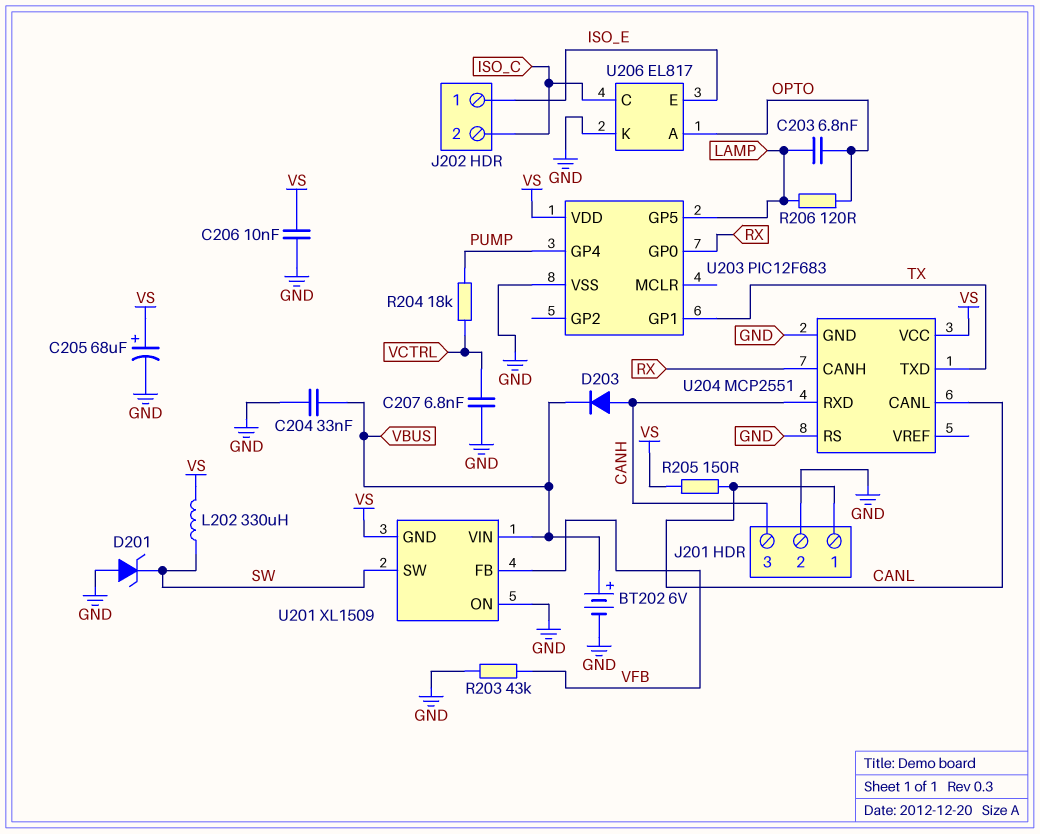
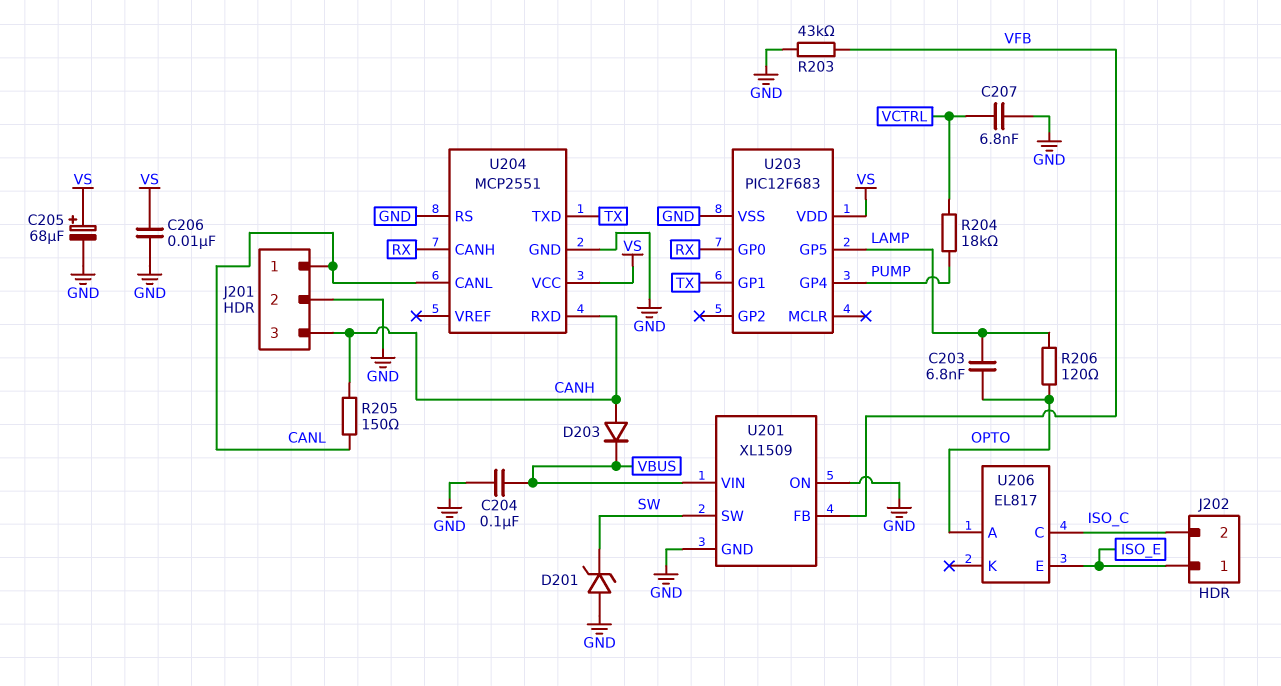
BT202: 6V (plus VBUS, minus GND) -> none
C204: 33nF (GND, VBUS) -> 100nF (GND, VBUS)
L202: 330uH (SW, VS) -> none
R205: 150 (CANL, VS) -> 150 (CANH, CANL)
U201 pin GND: VS -> GND
U206 pin K: GND -> none

